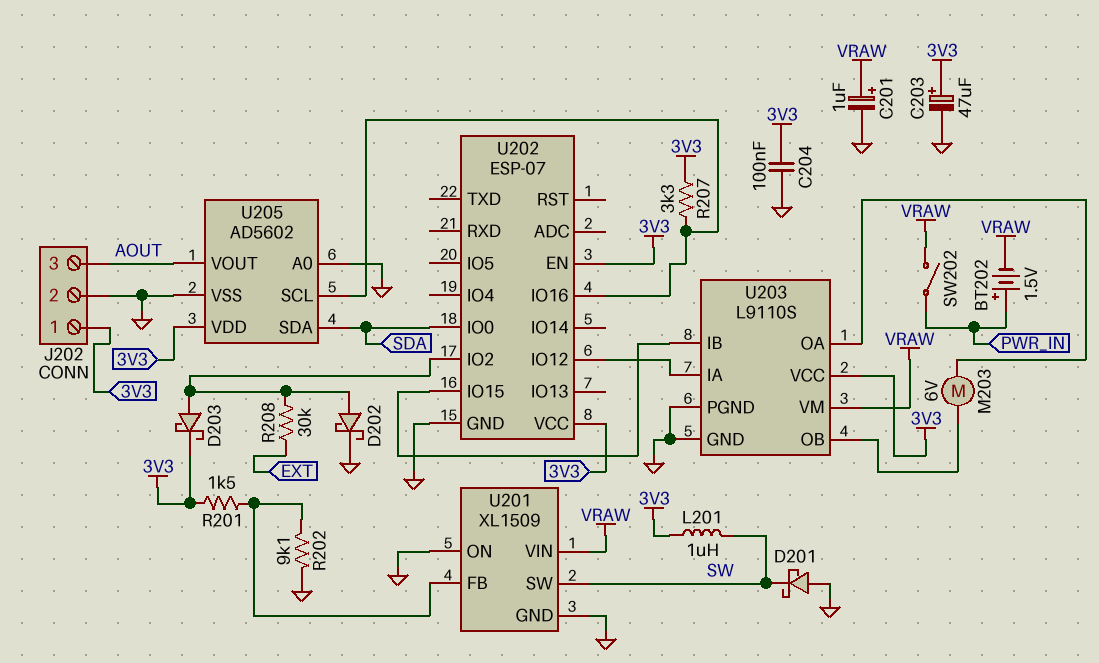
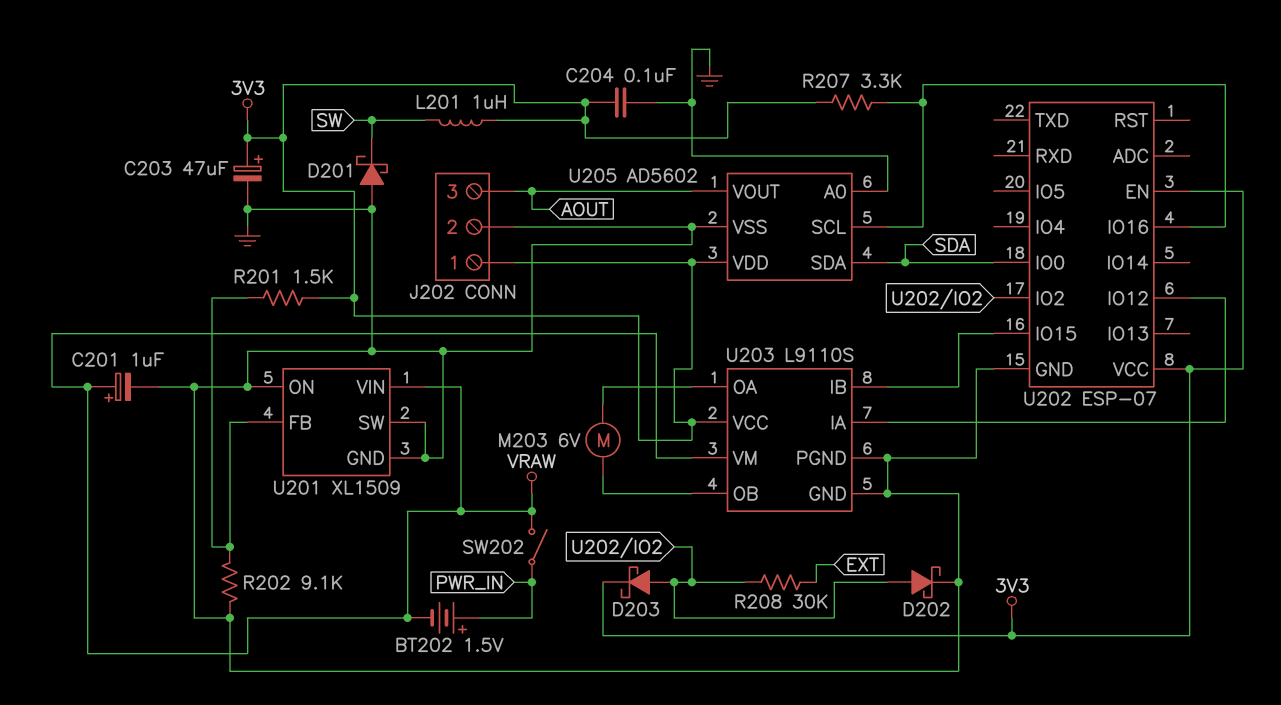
U201 pin SW: SW -> GND

